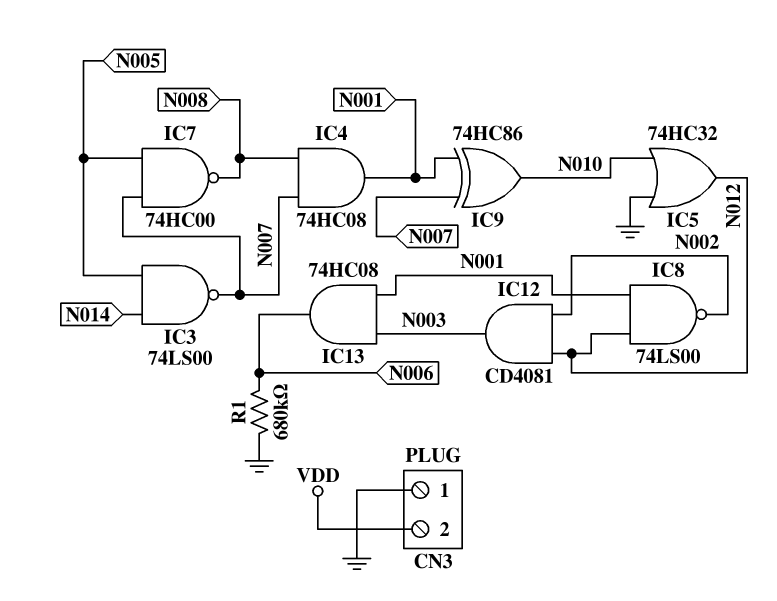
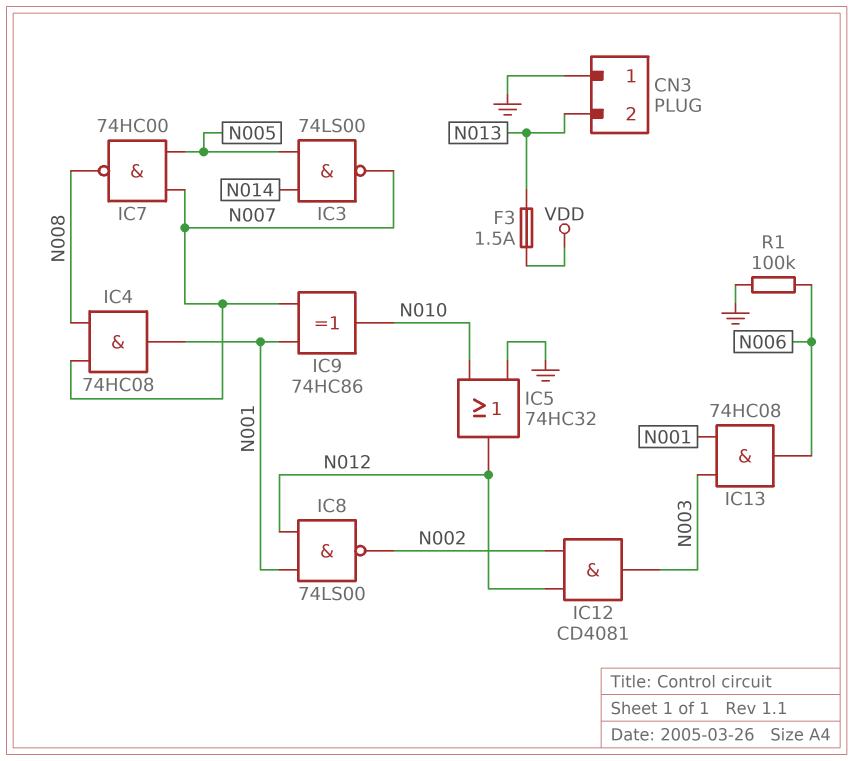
CN3 pin 2: VDD -> N013
F3: none -> 1.5A (N013, VDD)
R1: 680k (GND, N006) -> 100k (GND, N006)

